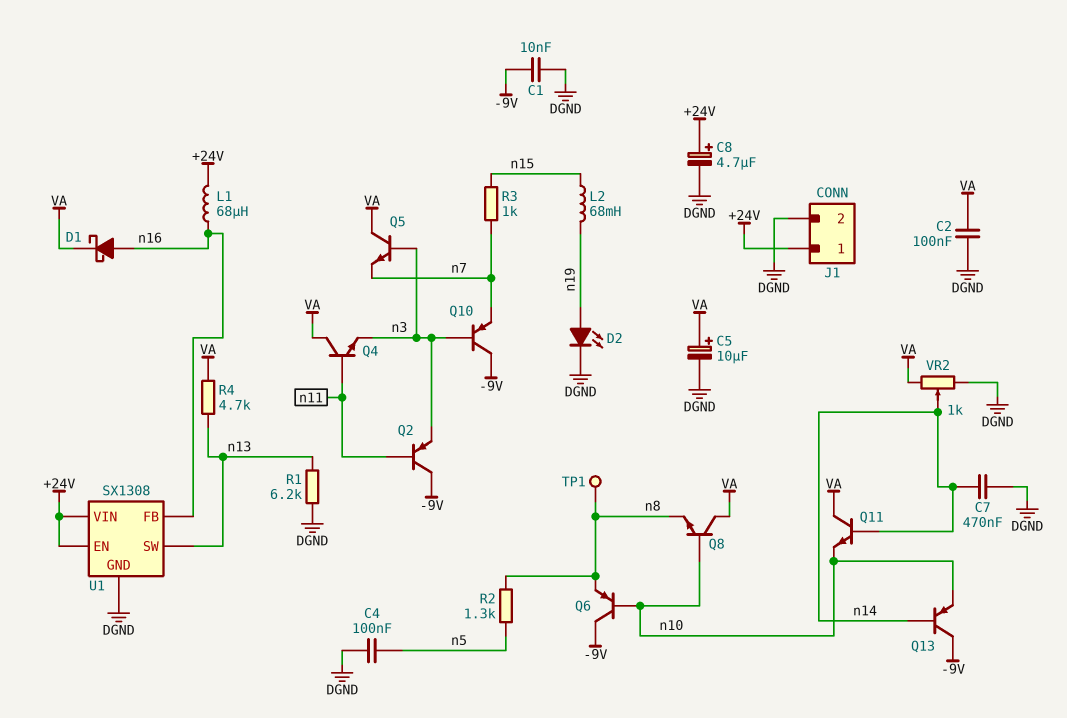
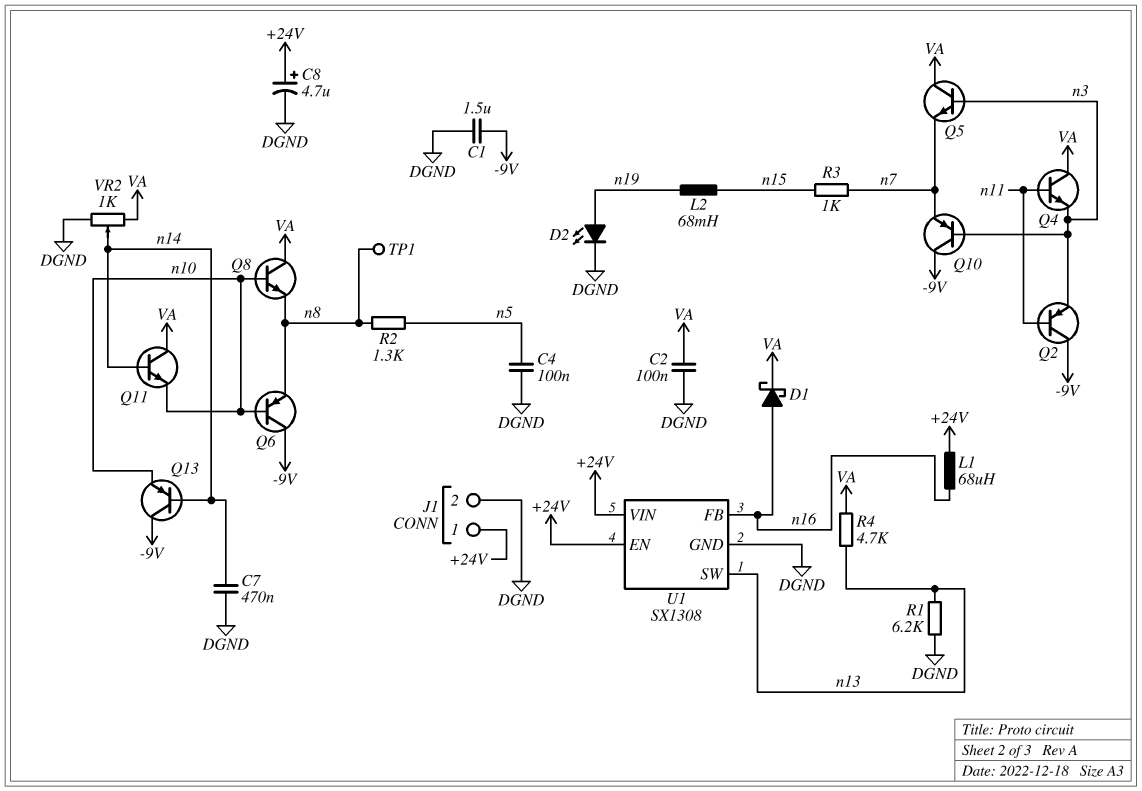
C1: 10nF (-9V, DGND) -> 1.5uF (-9V, DGND)
C5: 10uF (plus VA, minus DGND) -> none

